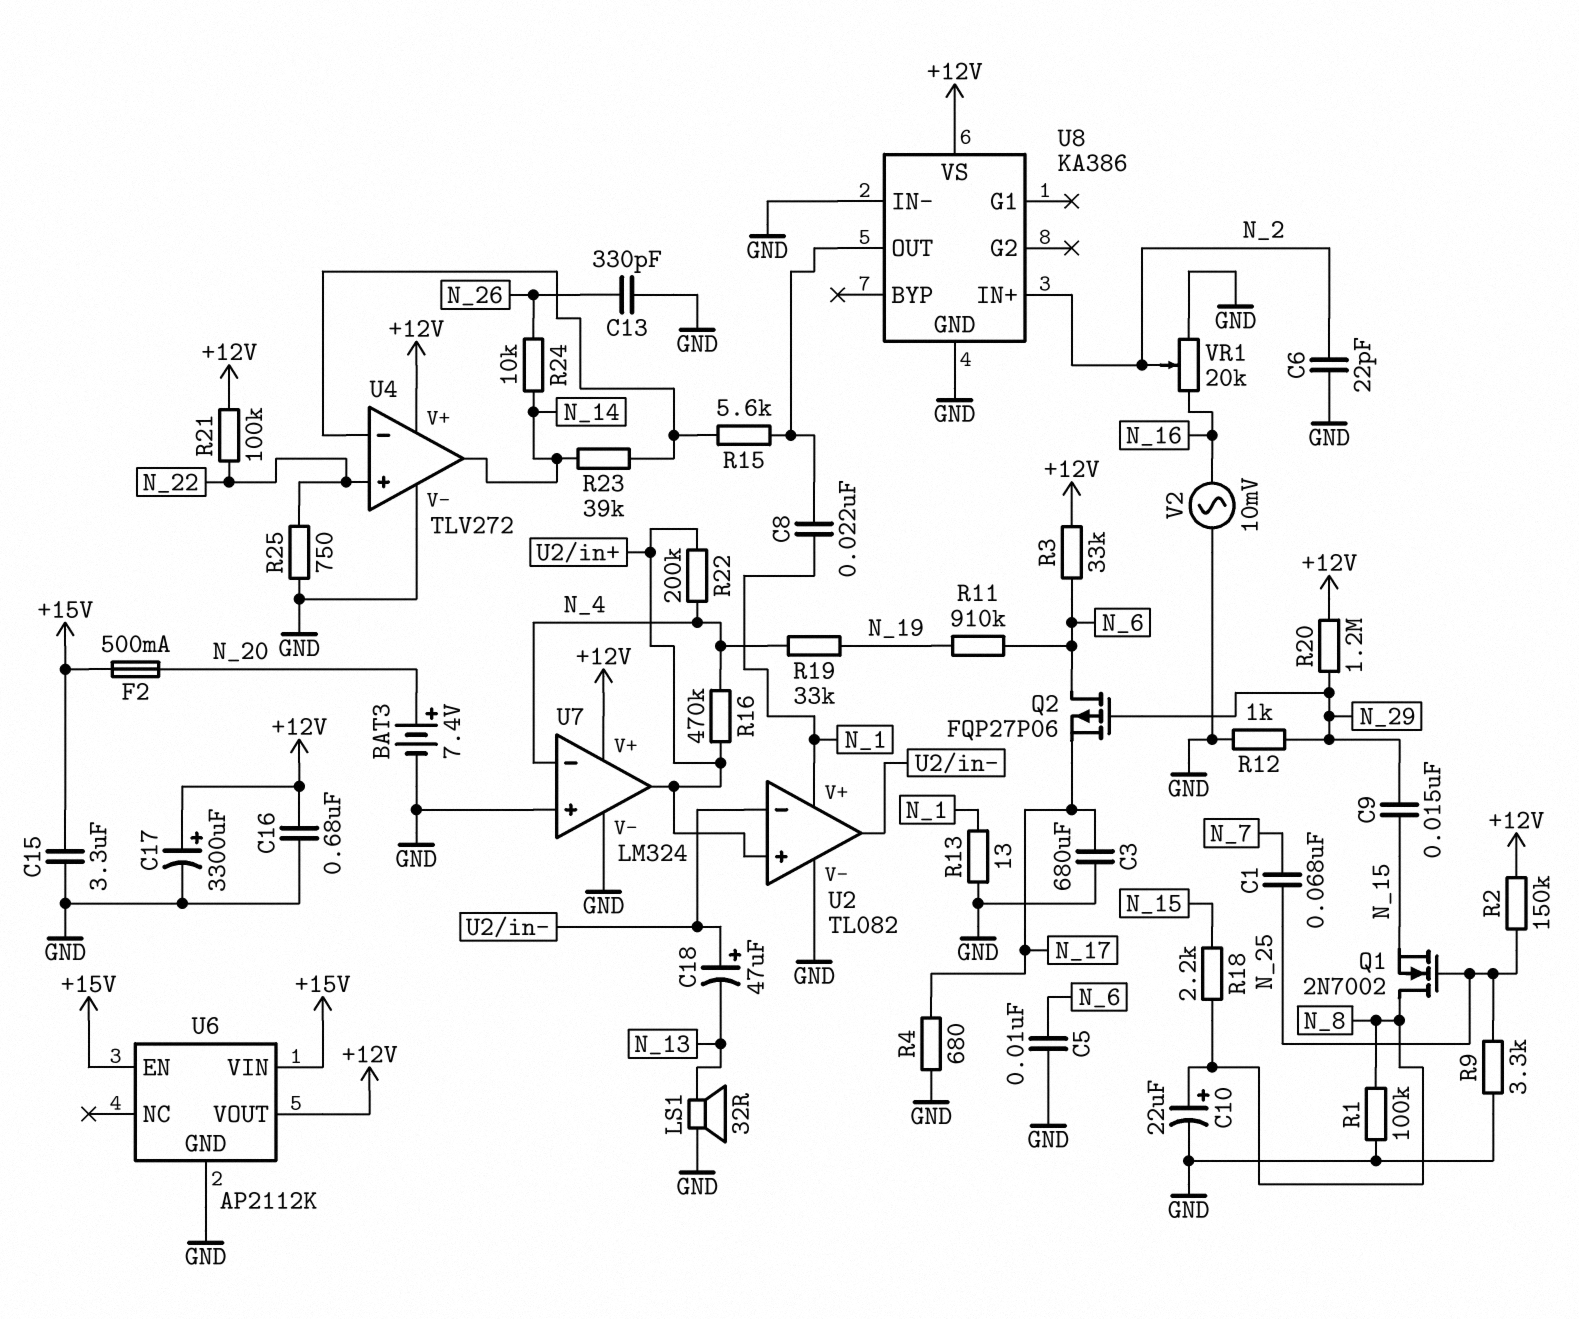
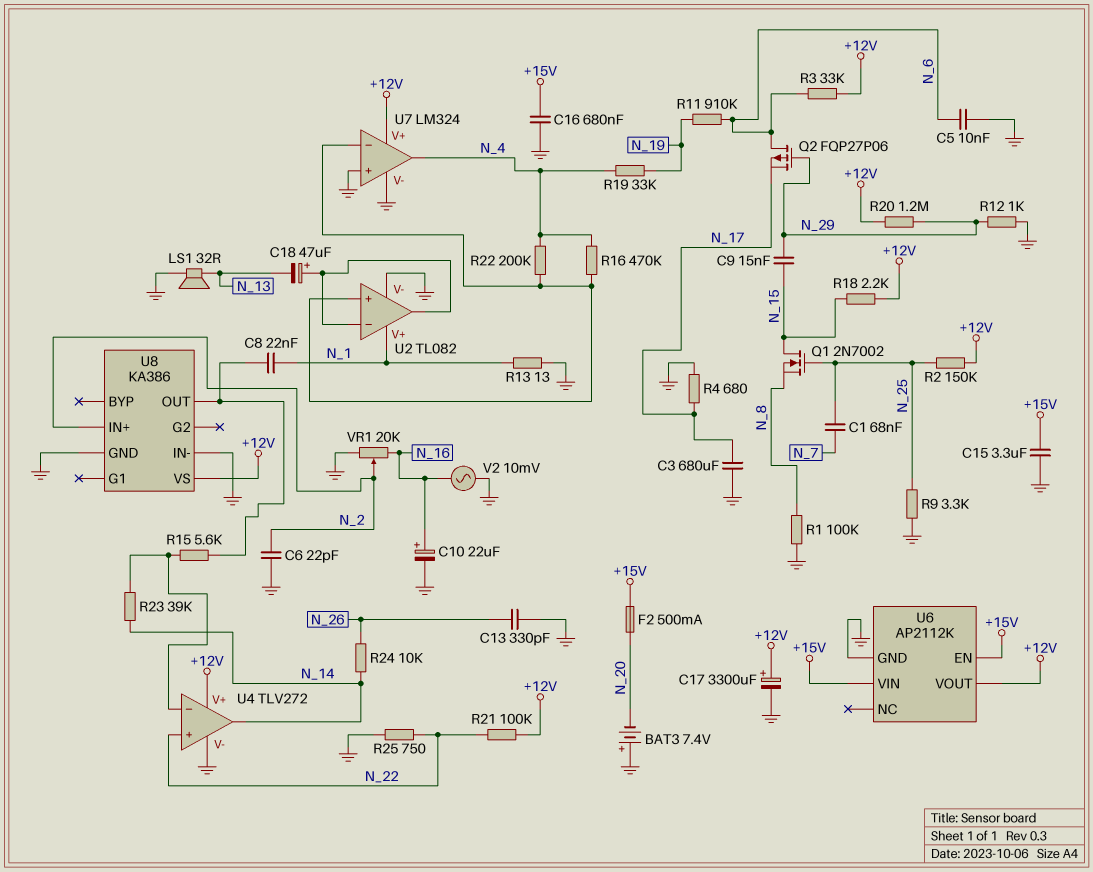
BAT3: 7.4V (plus N_20, minus GND) -> 7.4V (plus GND, minus N_20)
C10: 22uF (plus N_8, minus GND) -> 22uF (plus N_16, minus GND)
C16: 680nF (+12V, GND) -> 680nF (+15V, GND)
Q1: NMOS 2N7002 (G N_25, D N_8, S N_15) -> NMOS 2N7002 (G N_25, D N_15, S N_8)
R18: 2.2k (N_8, N_15) -> 2.2k (+12V, N_15)
U7 pin in-: N_4 -> U2/in+
U7 pin out: U2/in+ -> N_4

